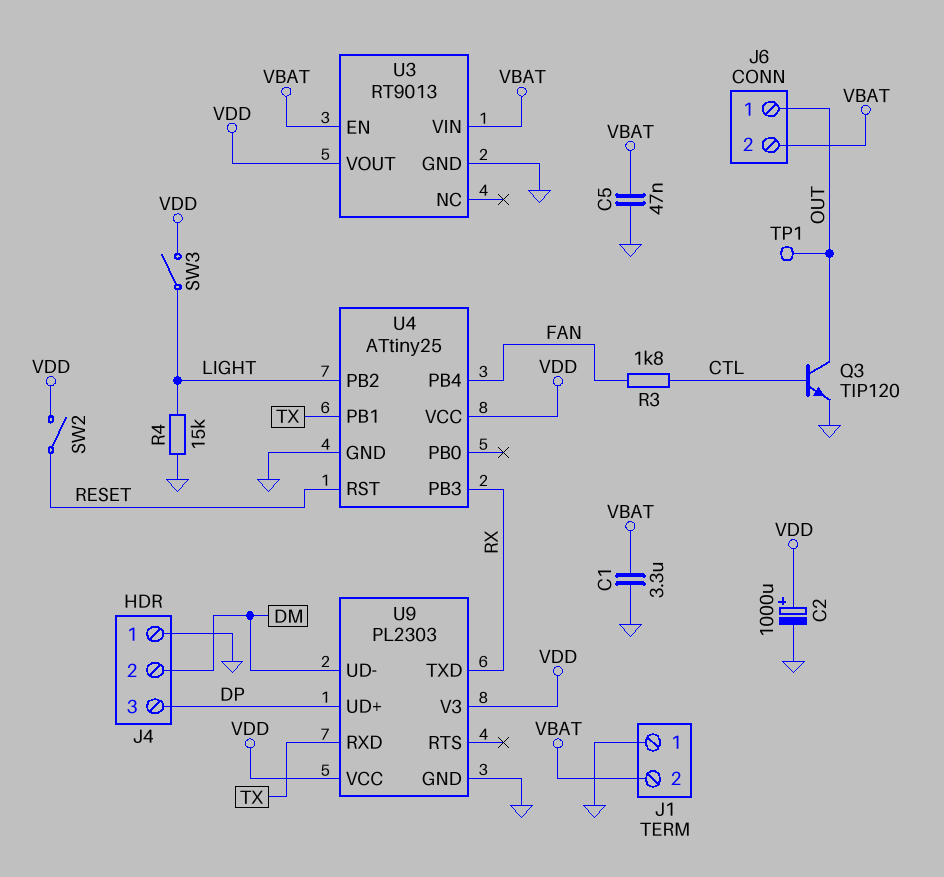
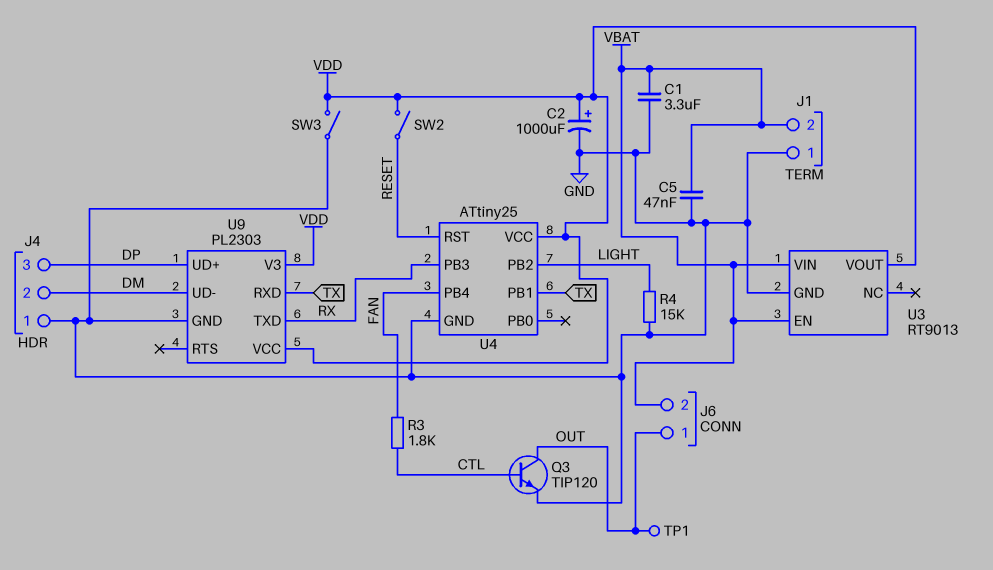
SW3: switch (LIGHT, VDD) -> switch (GND, VDD)

